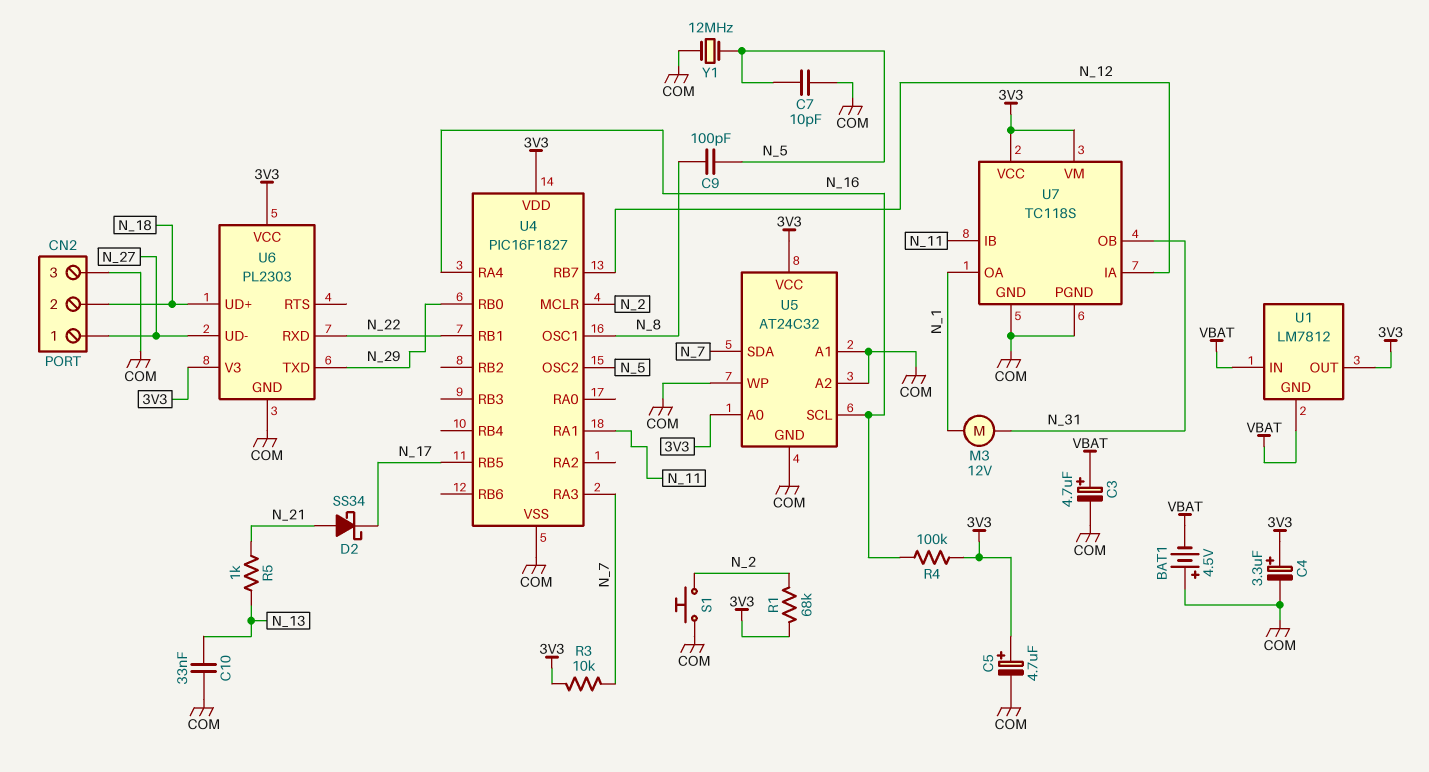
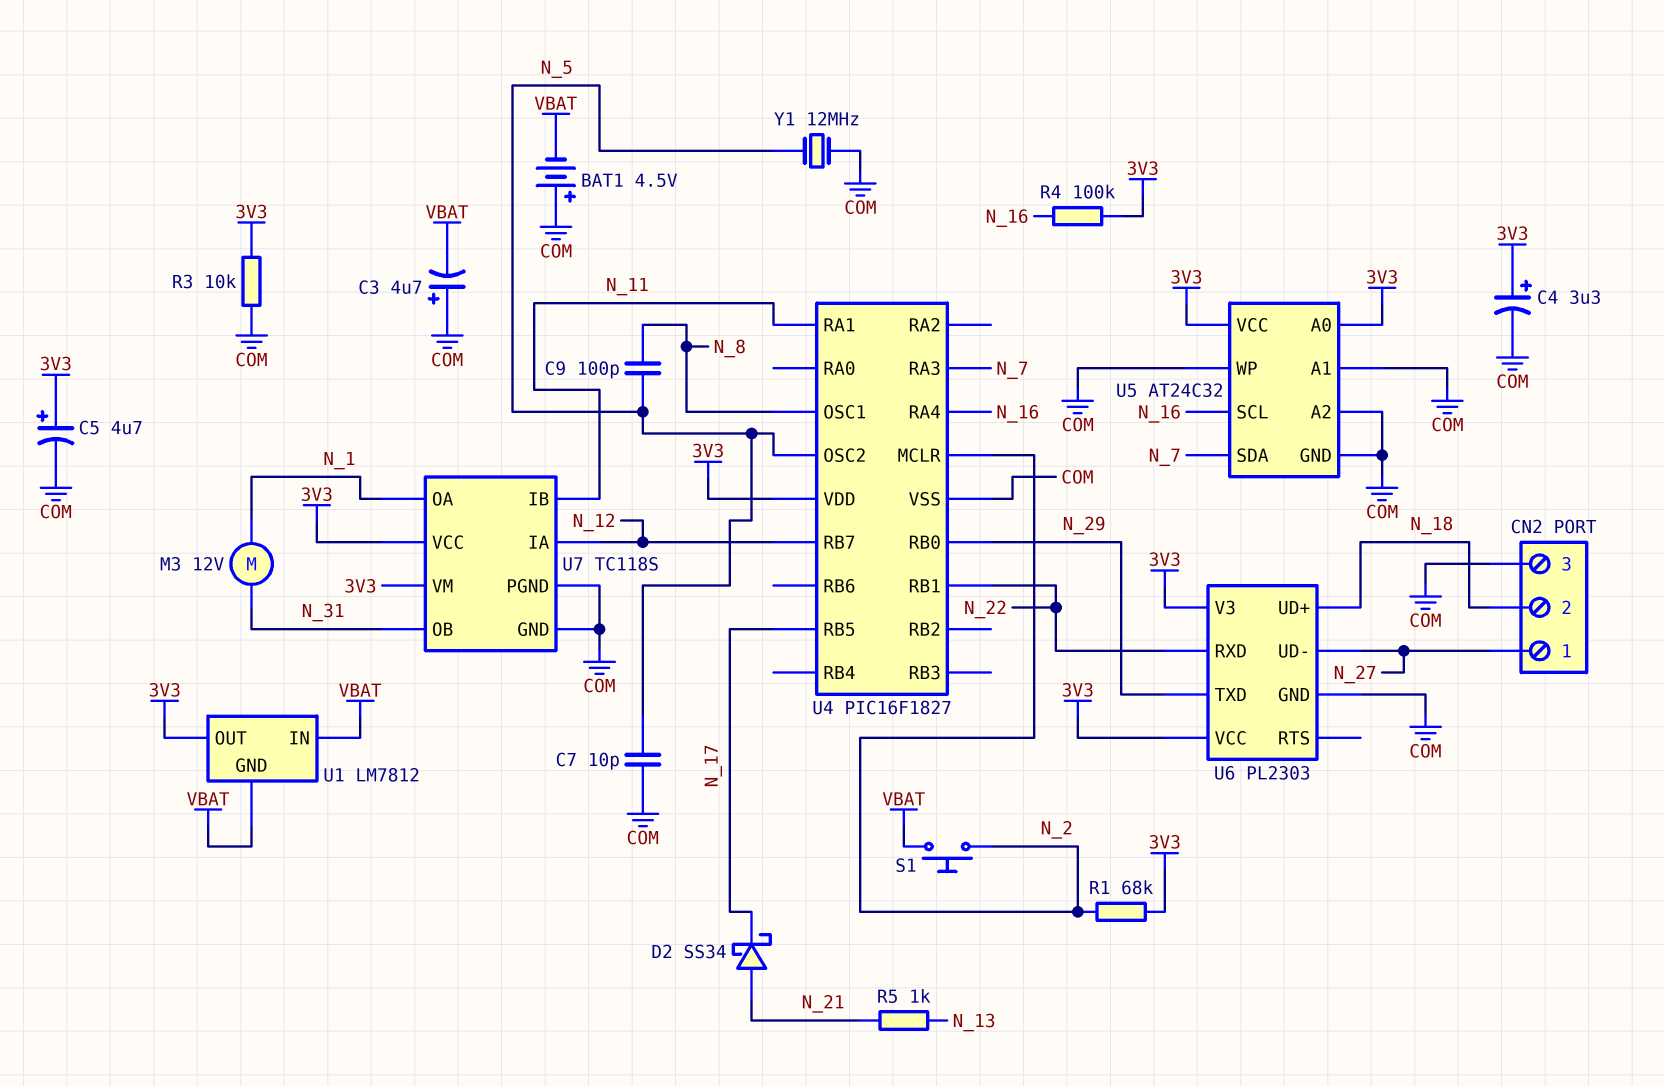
C3: 4.7uF (plus VBAT, minus COM) -> 4.7uF (plus COM, minus VBAT)
C10: 33nF (COM, N_13) -> none
R3: 10k (3V3, N_7) -> 10k (3V3, COM)
S1: button (COM, N_2) -> button (N_2, VBAT)

